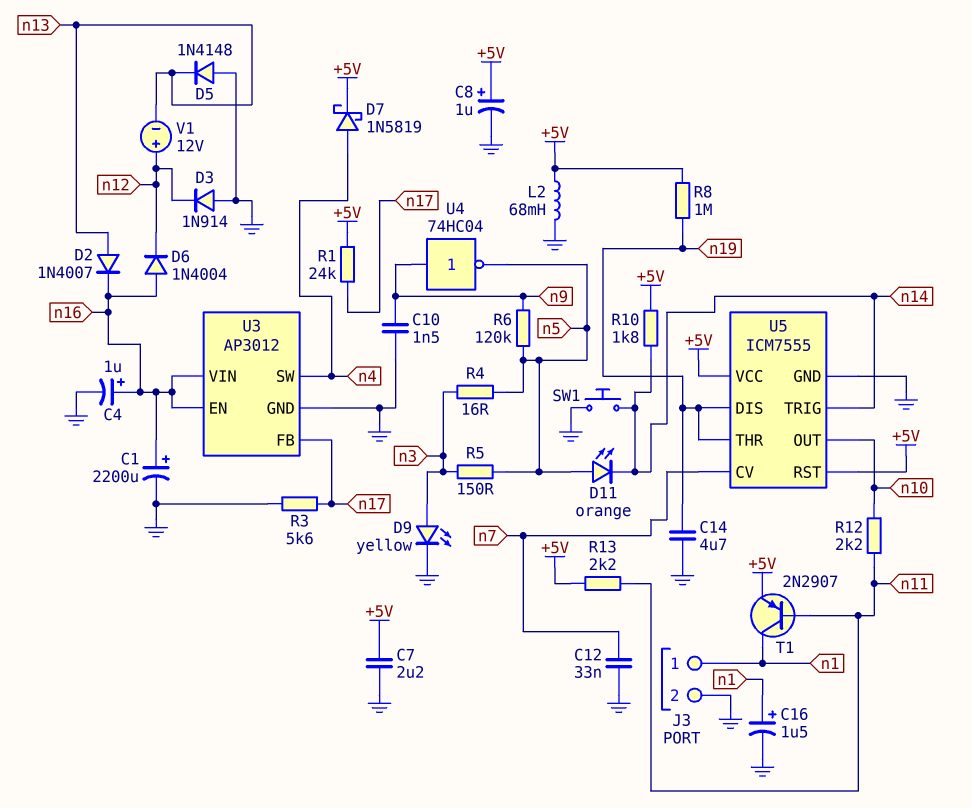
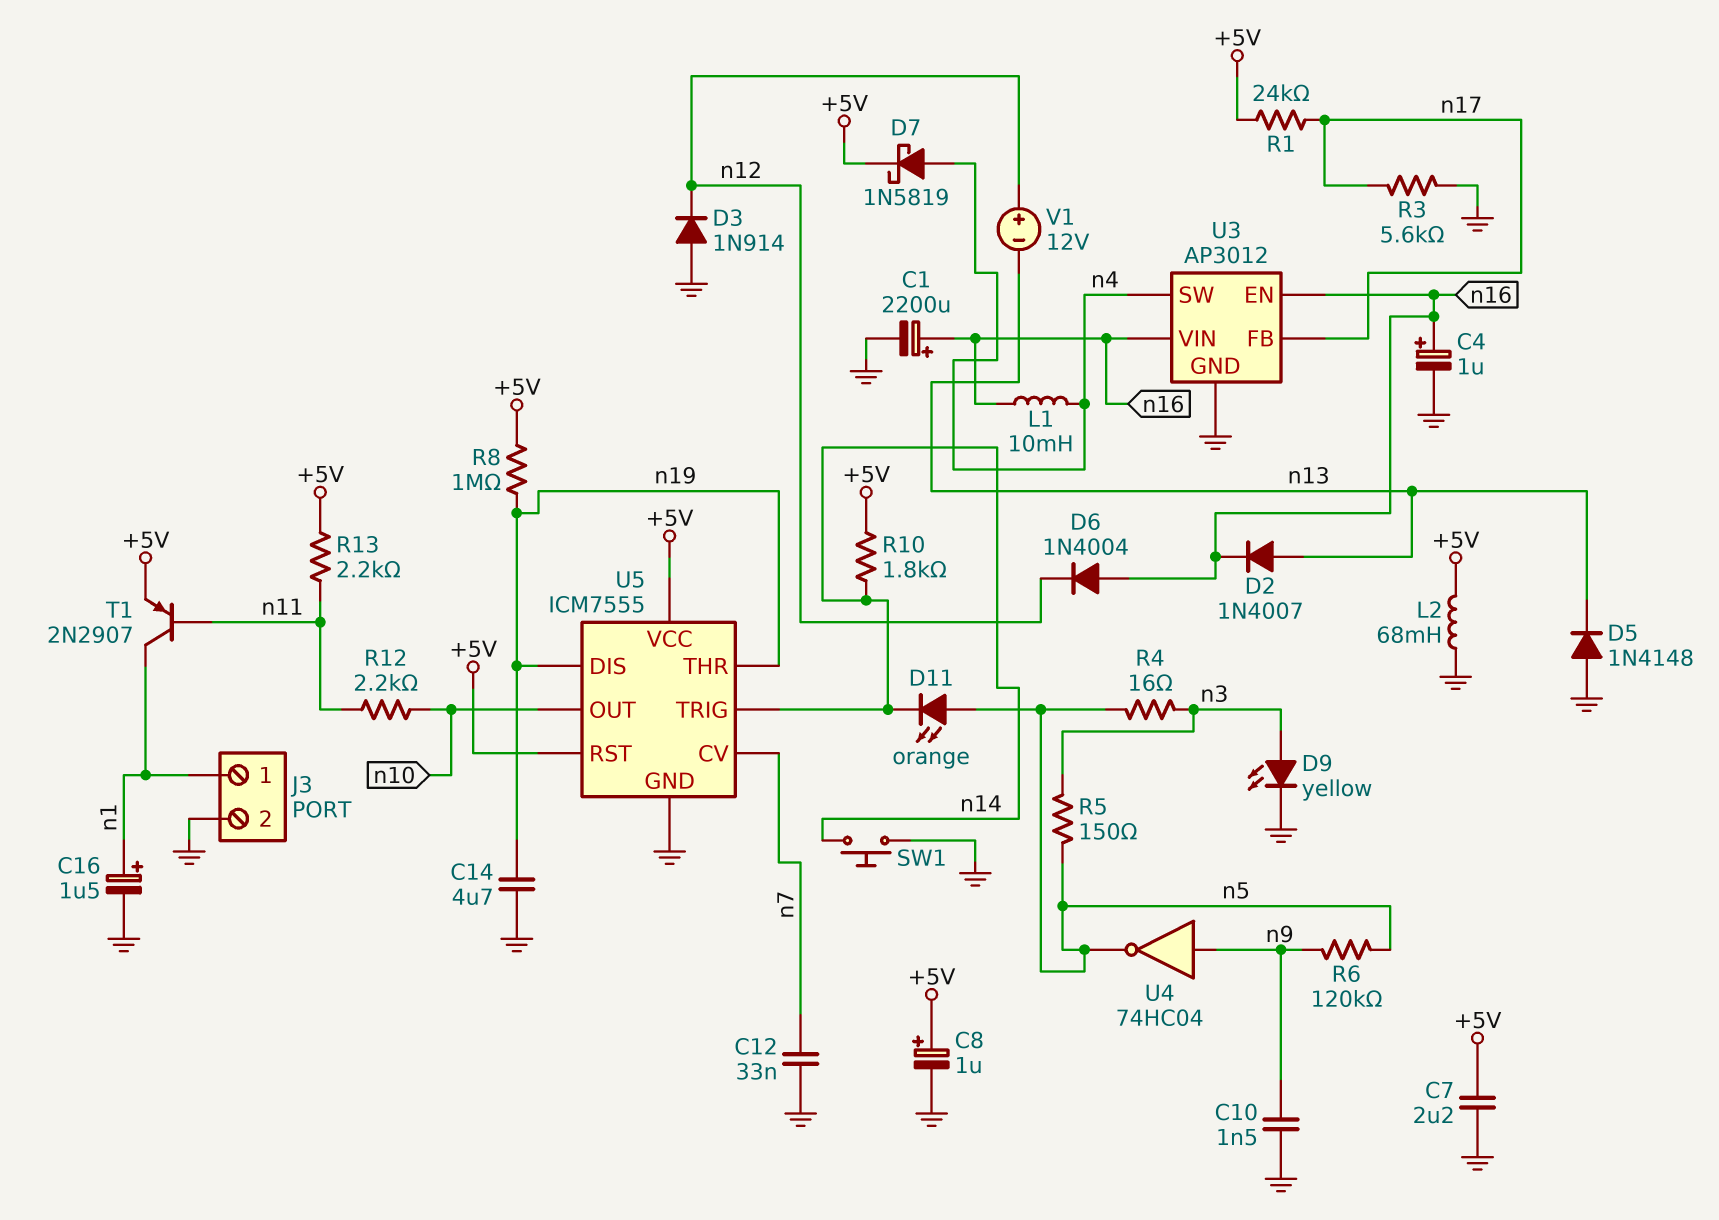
L1: none -> 10mH (n4, n16)

